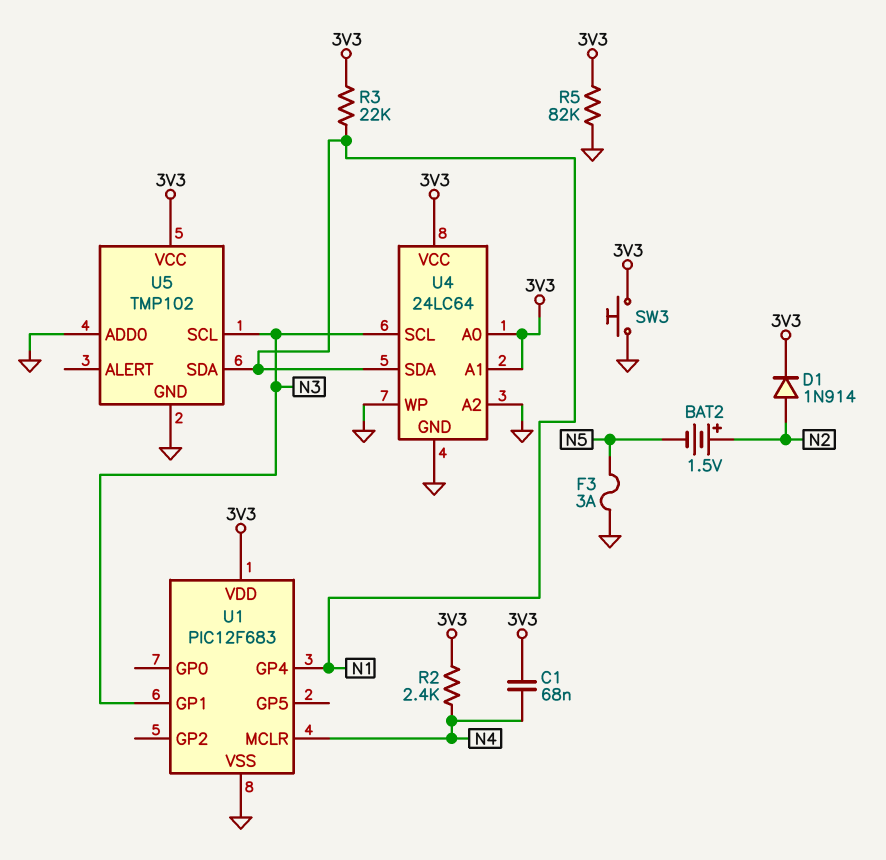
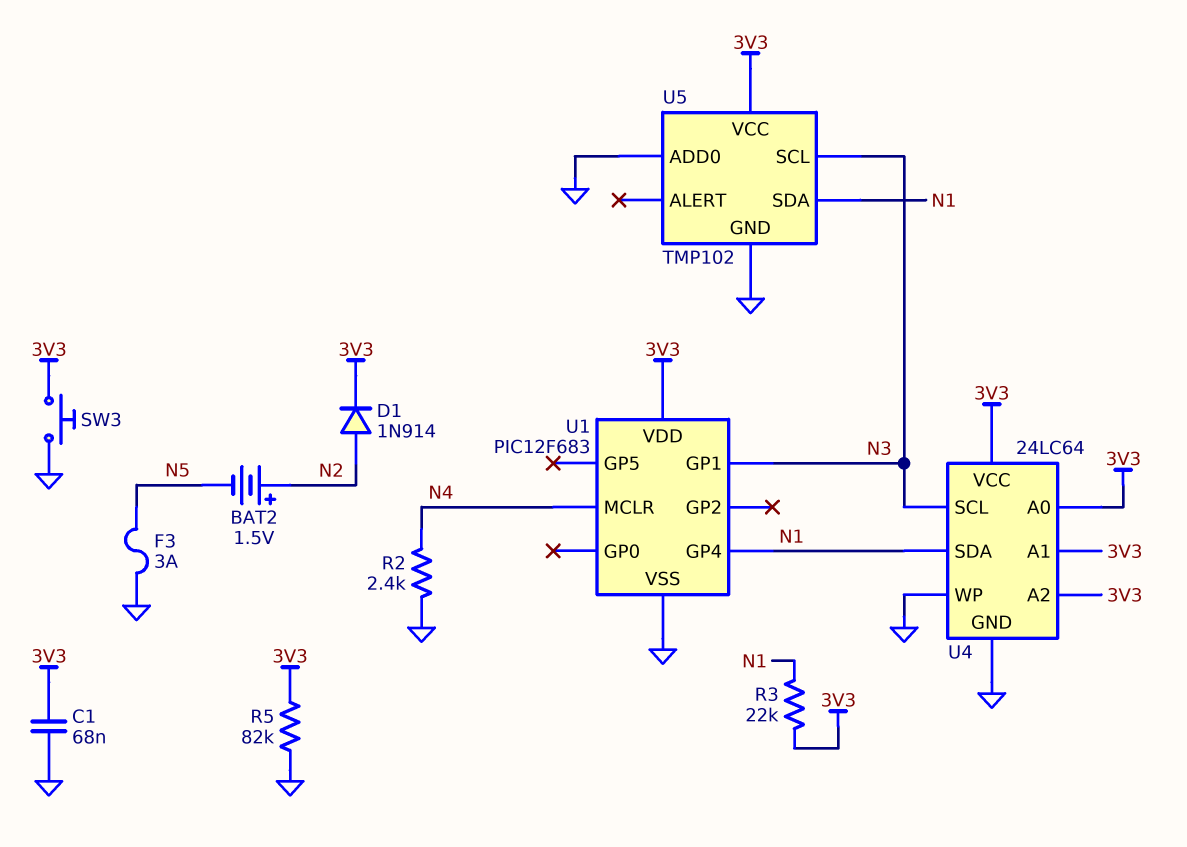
C1: 68nF (3V3, N4) -> 68nF (3V3, GND)
R2: 2.4k (3V3, N4) -> 2.4k (GND, N4)
U4 pin A2: GND -> 3V3

